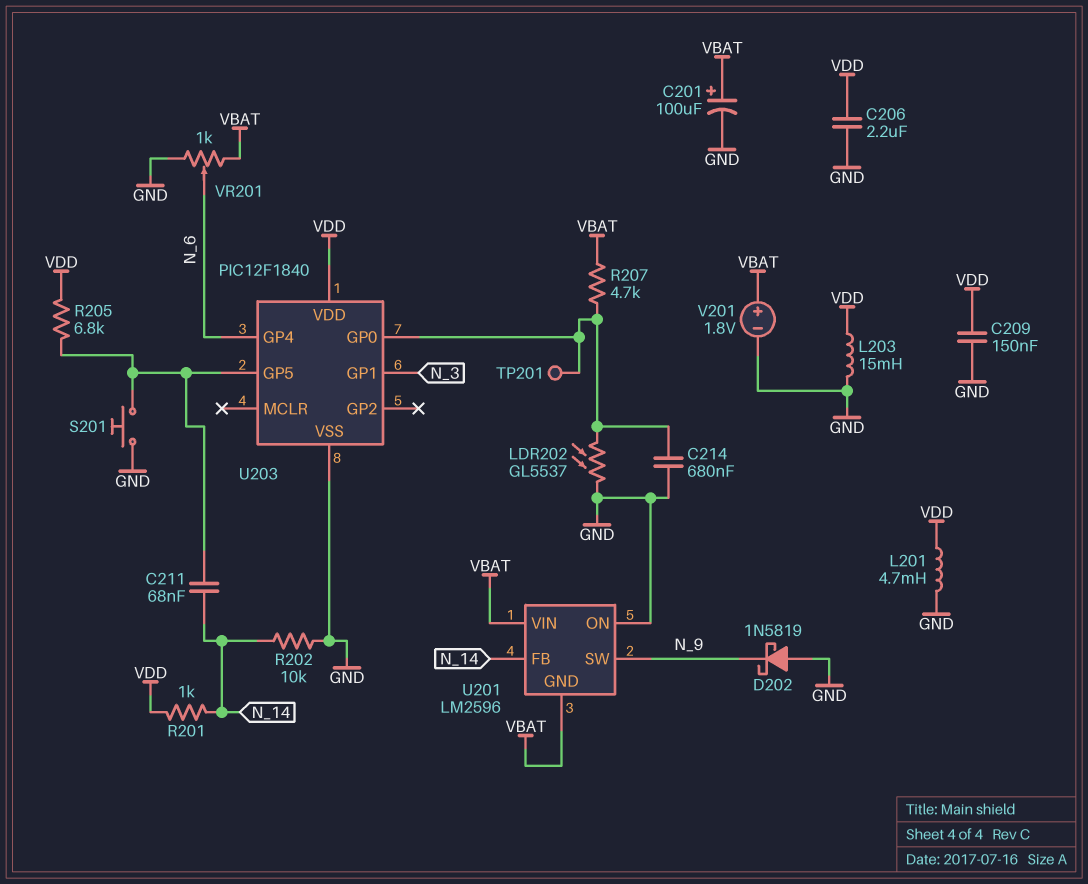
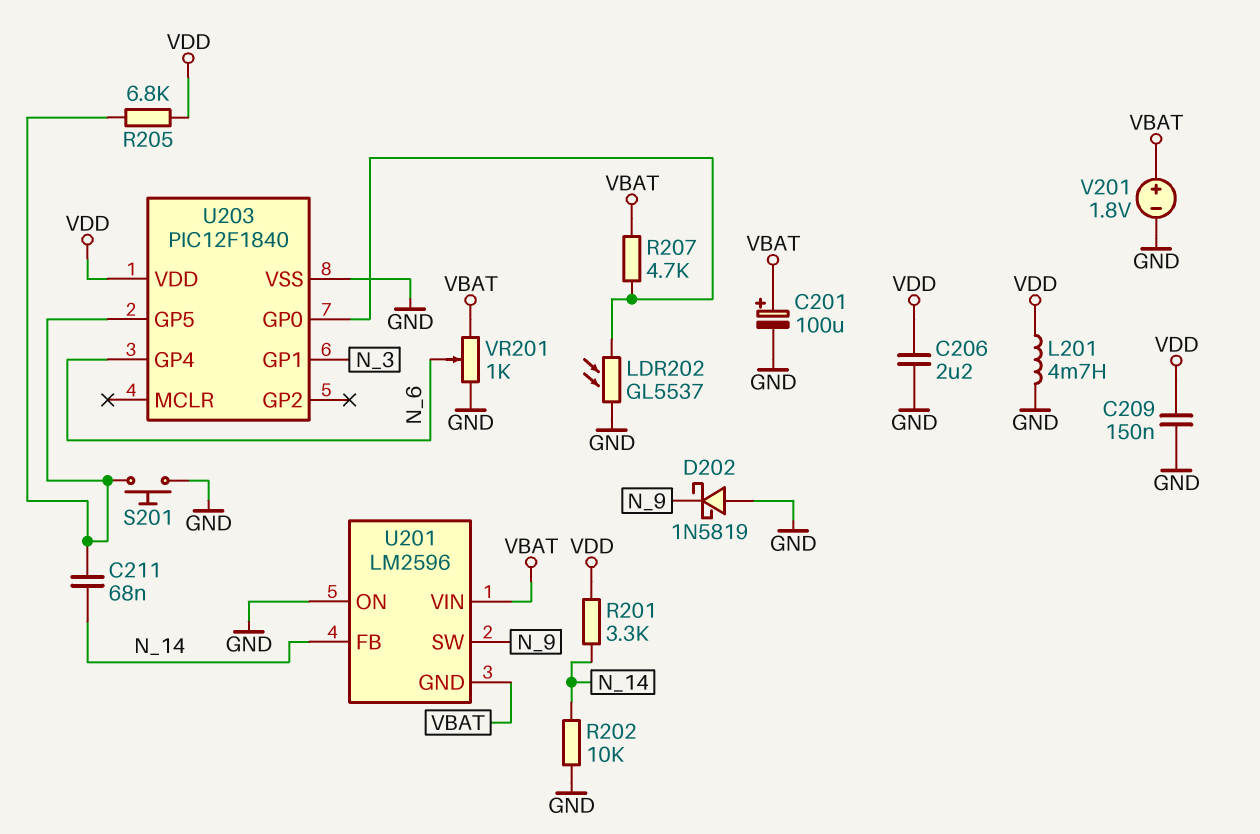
C214: 680nF (GND, U203/GP0) -> none
L203: 15mH (GND, VDD) -> none
R201: 1k (N_14, VDD) -> 3.3k (N_14, VDD)
TP201: test point (U203/GP0) -> none

